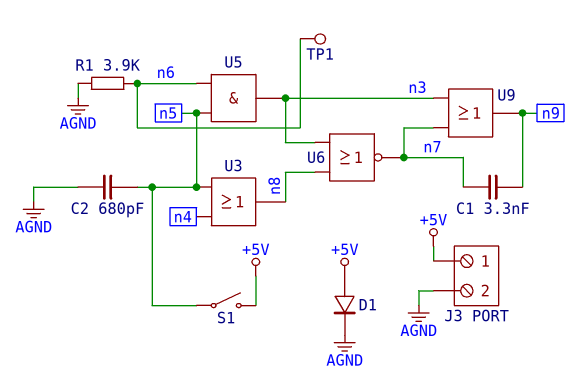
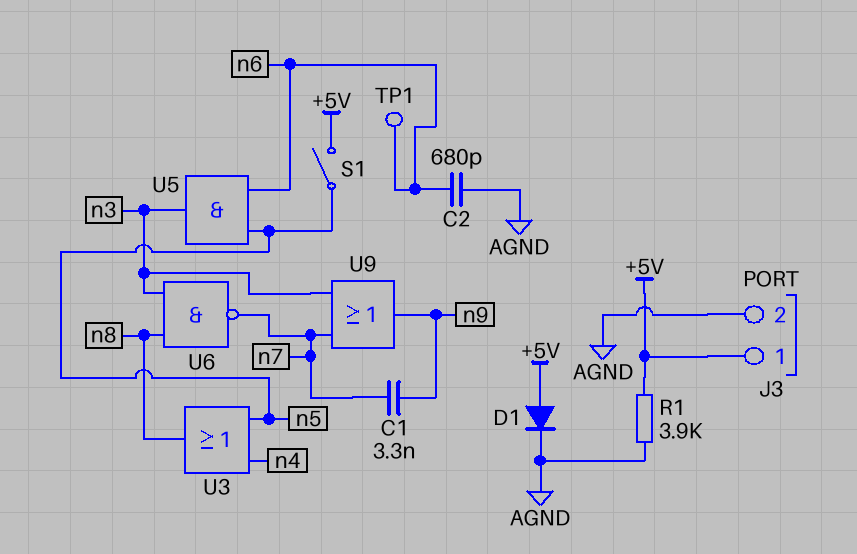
C2: 680pF (AGND, n5) -> 680pF (AGND, n6)
R1: 3.9k (AGND, n6) -> 3.9k (+5V, AGND)
U6: NOR (in n3, in n8, out n7) -> NAND (in n3, in n8, out n7)

